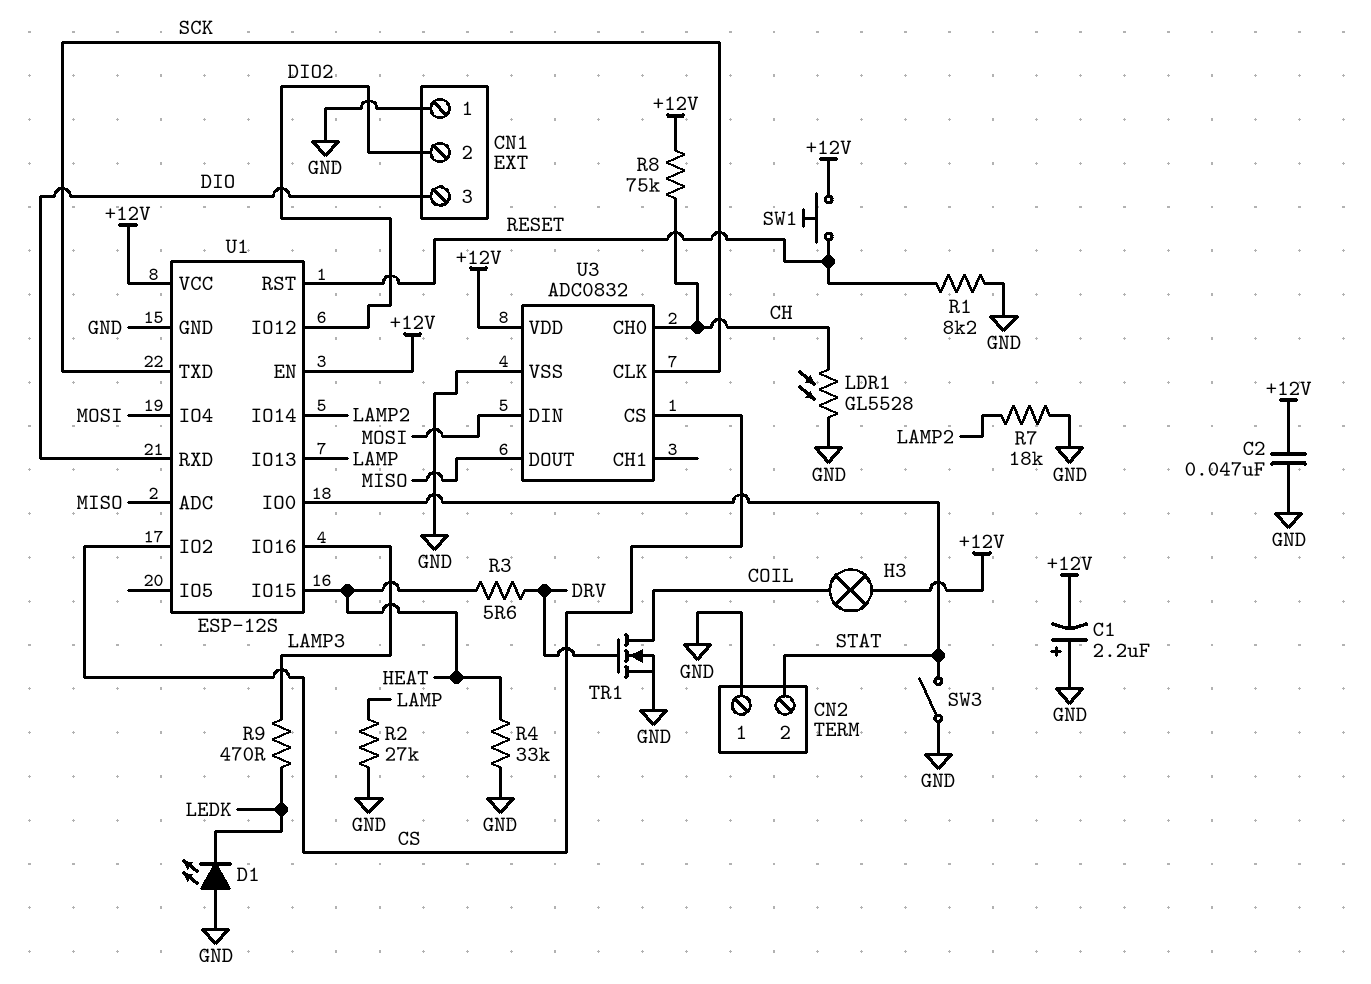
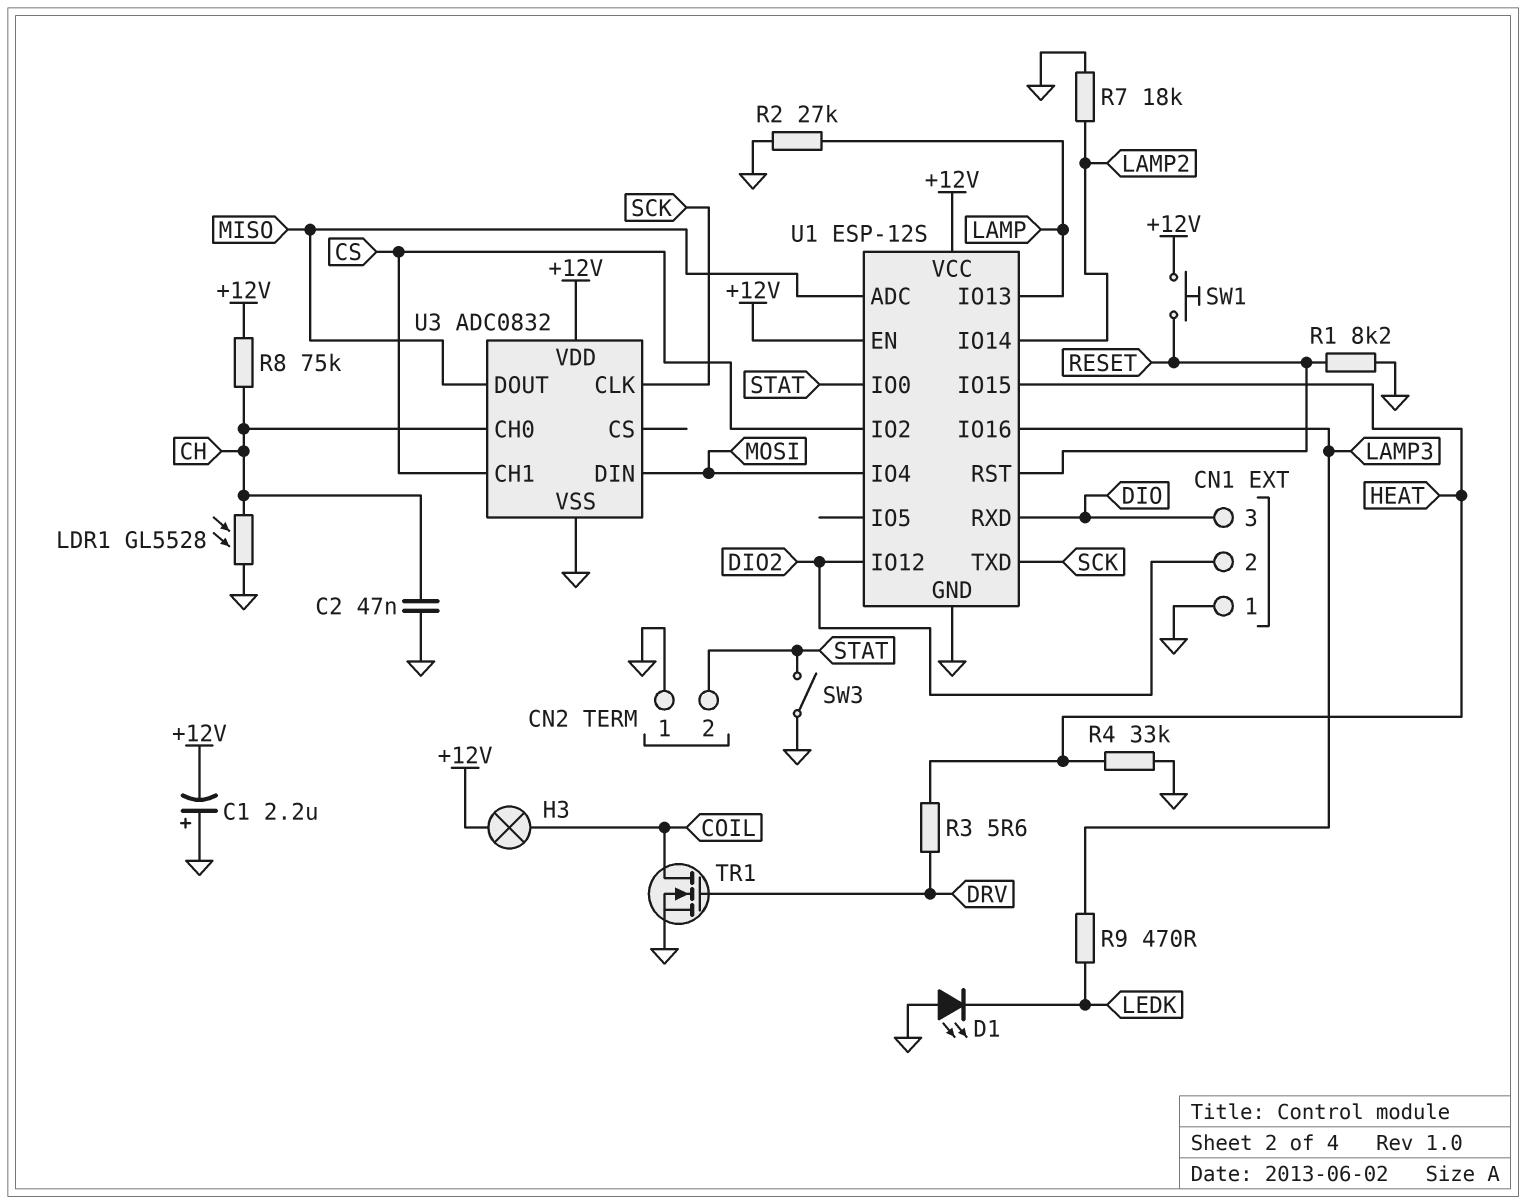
C2: 47nF (+12V, GND) -> 47nF (CH, GND)
U3 pin CH1: none -> CS
U3 pin CS: CS -> none

